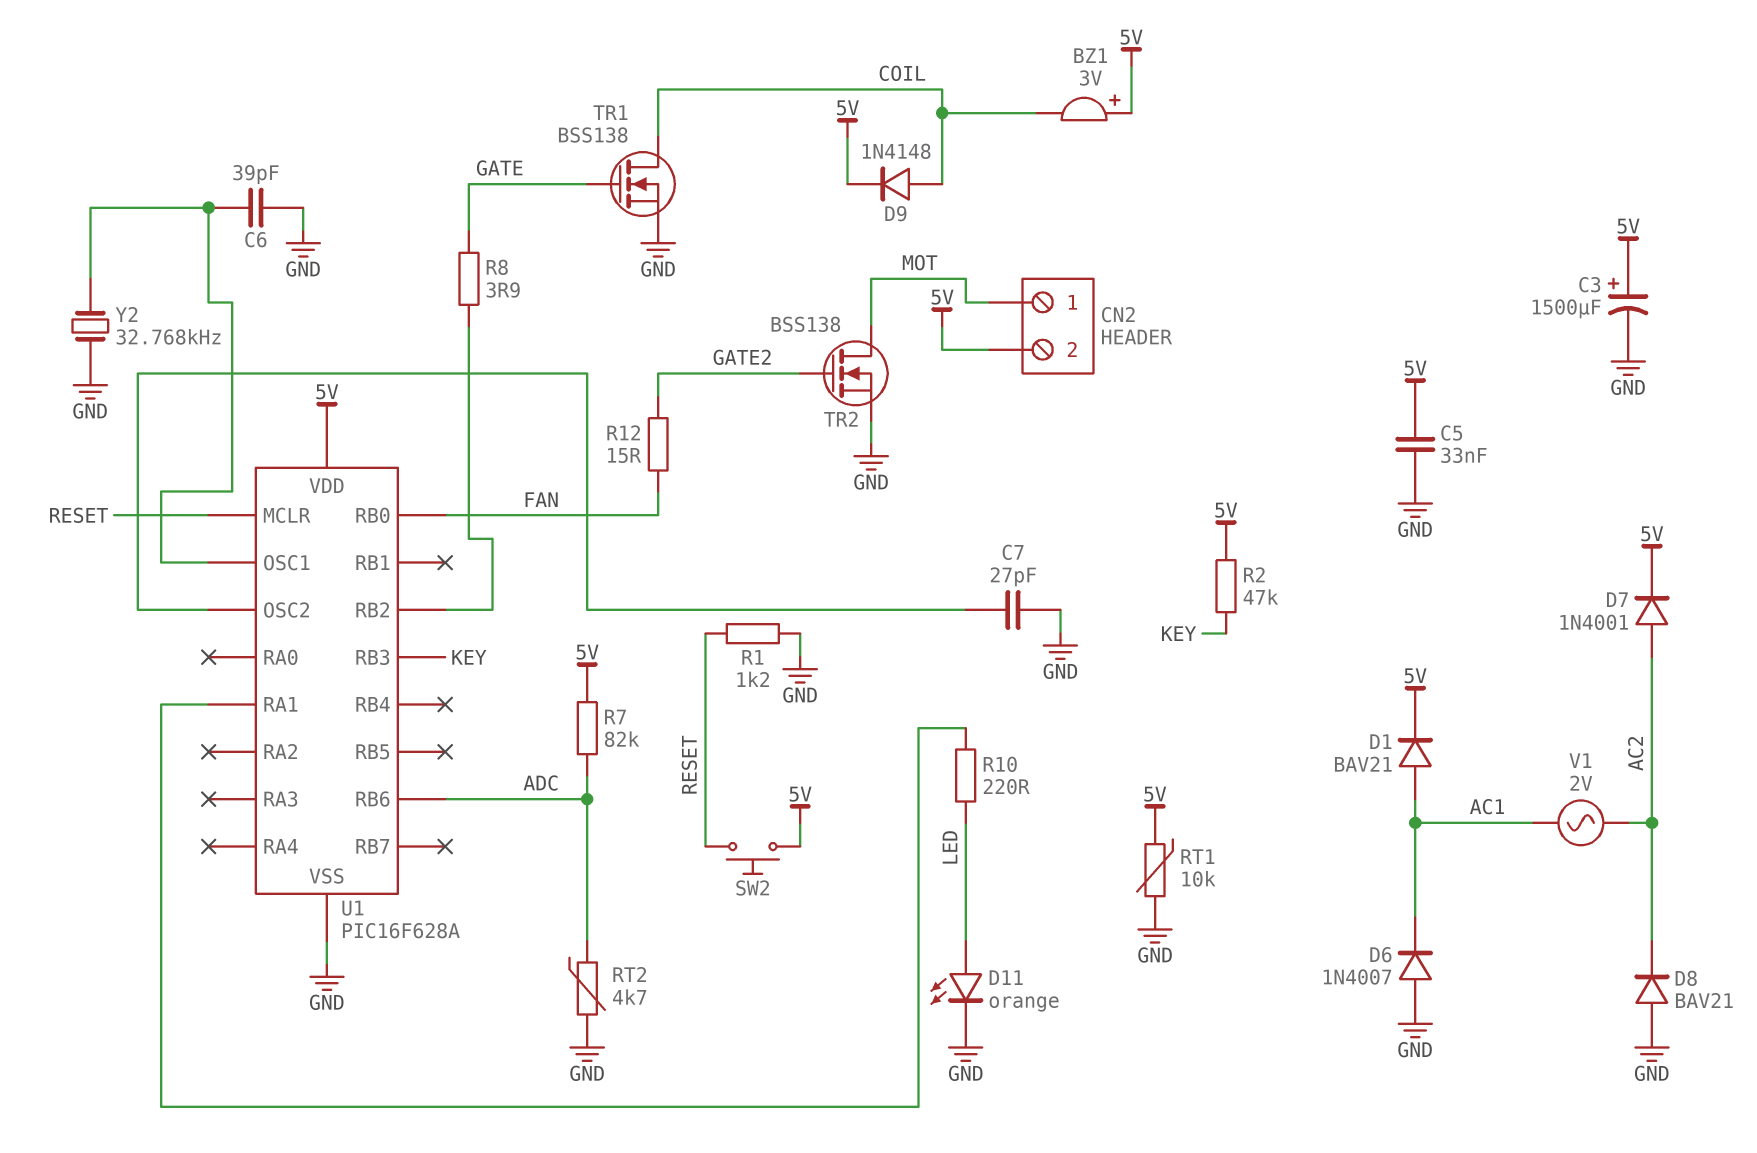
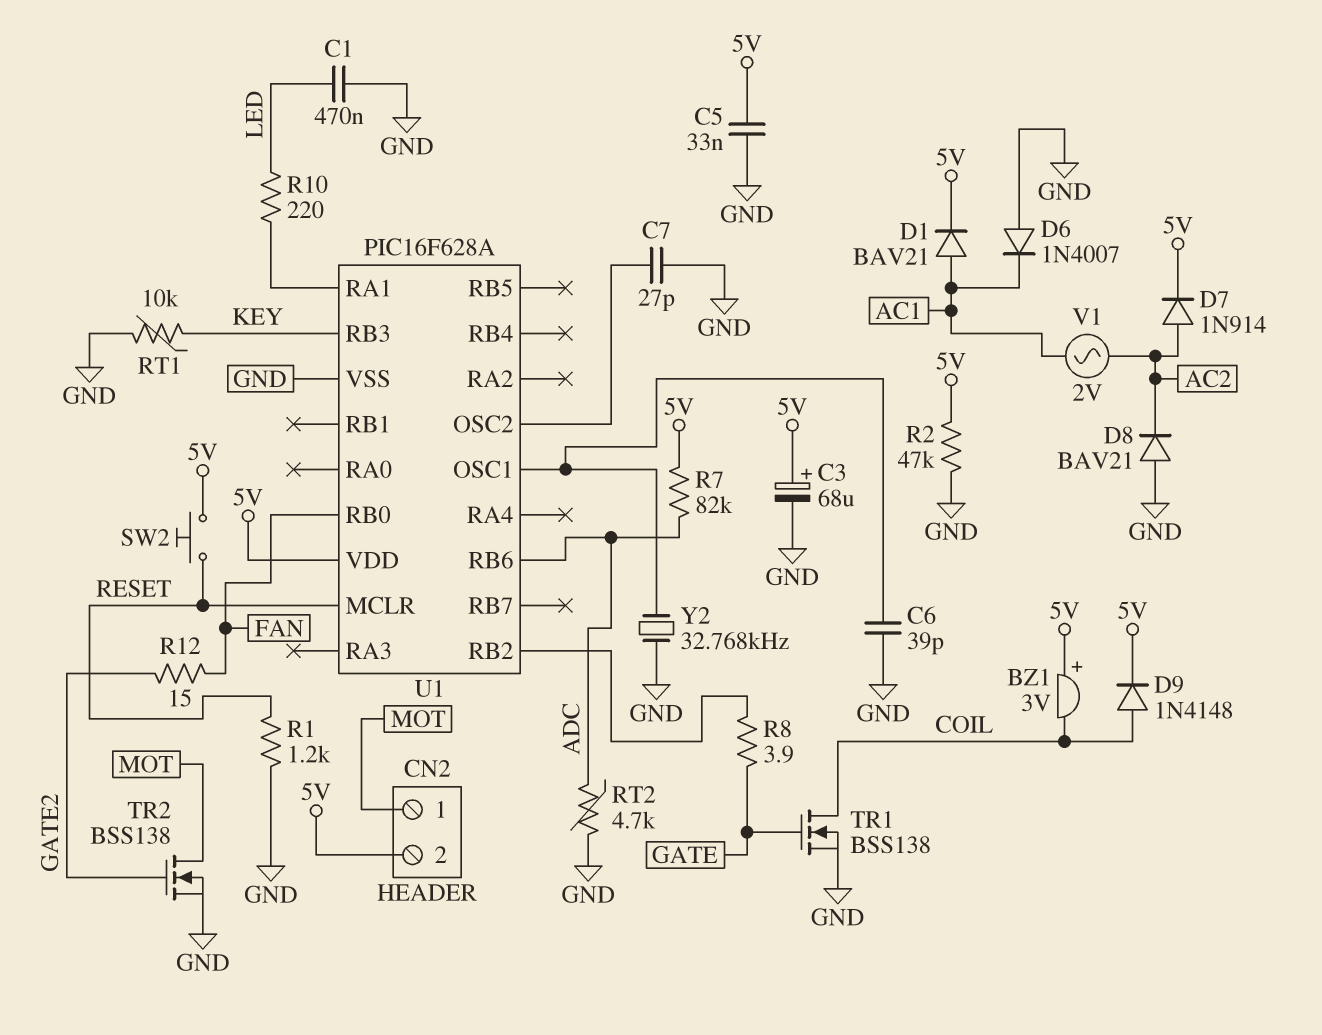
C1: none -> 470nF (GND, LED)
C3: 1500uF (plus 5V, minus GND) -> 68uF (plus 5V, minus GND)
D7: diode 1N4001 (A AC2, K 5V) -> diode 1N914 (A AC2, K 5V)
D11: LED orange (A LED, K GND) -> none
R2: 47k (5V, KEY) -> 47k (5V, GND)
RT1: 10k (5V, GND) -> 10k (GND, KEY)

